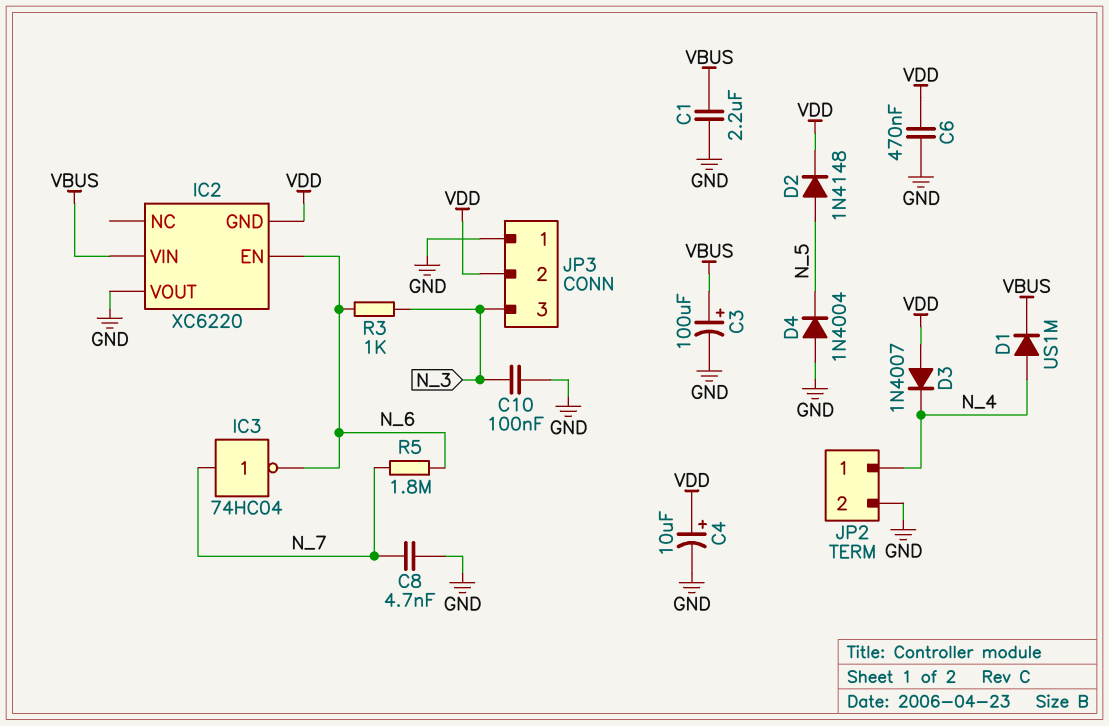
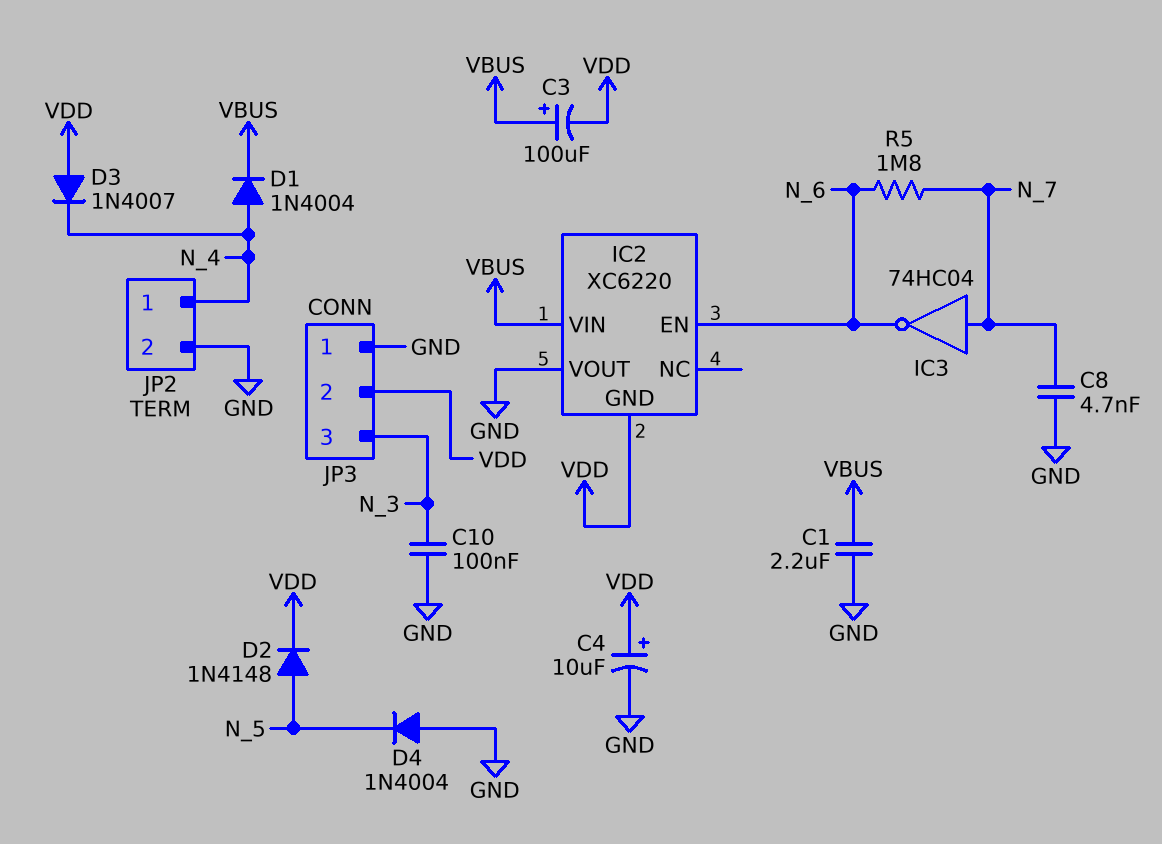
C3: 100uF (plus VBUS, minus GND) -> 100uF (plus VBUS, minus VDD)
C6: 470nF (GND, VDD) -> none
D1: diode US1M (A N_4, K VBUS) -> diode 1N4004 (A N_4, K VBUS)
R3: 1k (N_3, N_6) -> none

